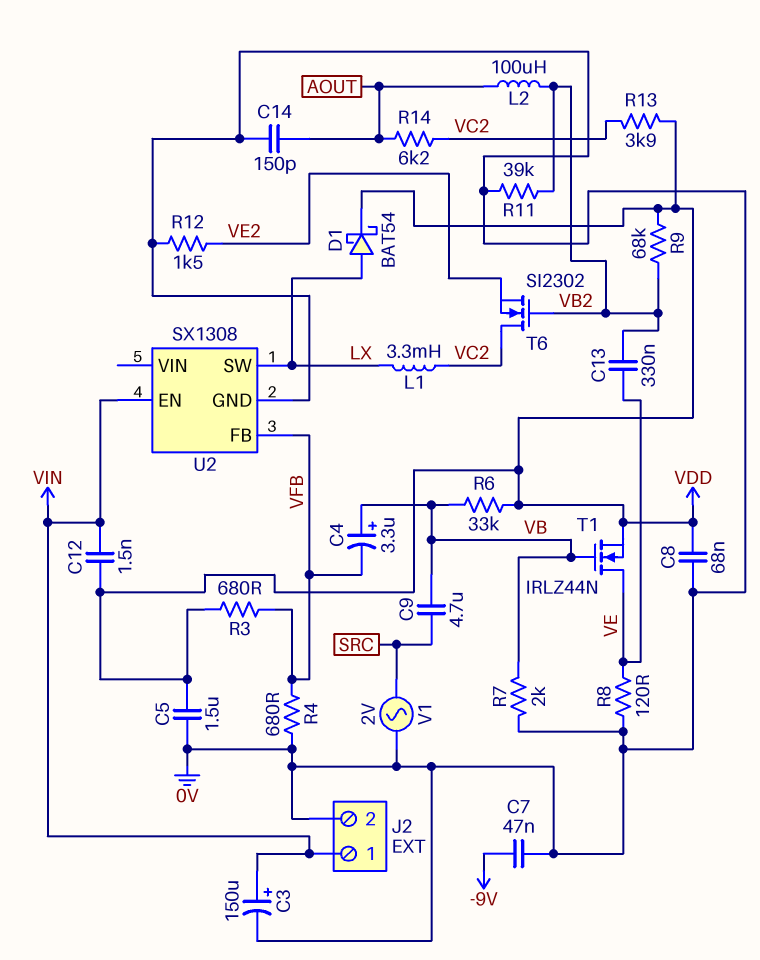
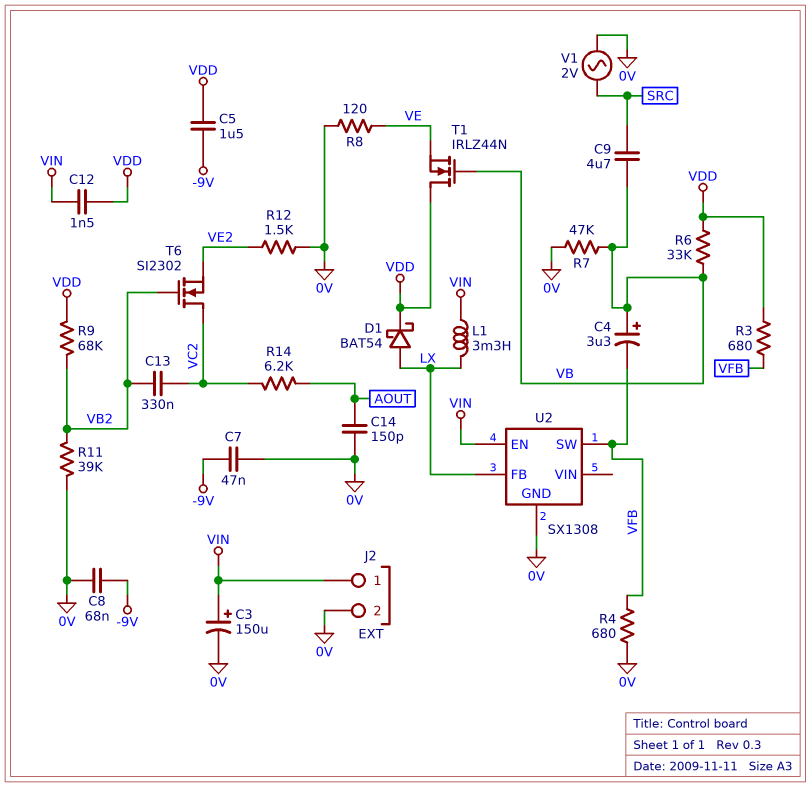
C5: 1.5uF (0V, VDD) -> 1.5uF (-9V, VDD)
C8: 68nF (0V, VDD) -> 68nF (-9V, 0V)
C13: 330nF (VB2, VE) -> 330nF (VB2, VC2)
L1: 3.3mH (LX, VC2) -> 3.3mH (LX, VIN)
L2: 100uH (AOUT, VB2) -> none
R7: 2k (0V, VB) -> 47k (0V, VB)
R13: 3.9k (VC2, VDD) -> none
T1: NMOS IRLZ44N (G VB, D VE, S VDD) -> NMOS IRLZ44N (G VB, D VDD, S VE)
U2 pin FB: VFB -> LX
U2 pin SW: LX -> VFB

